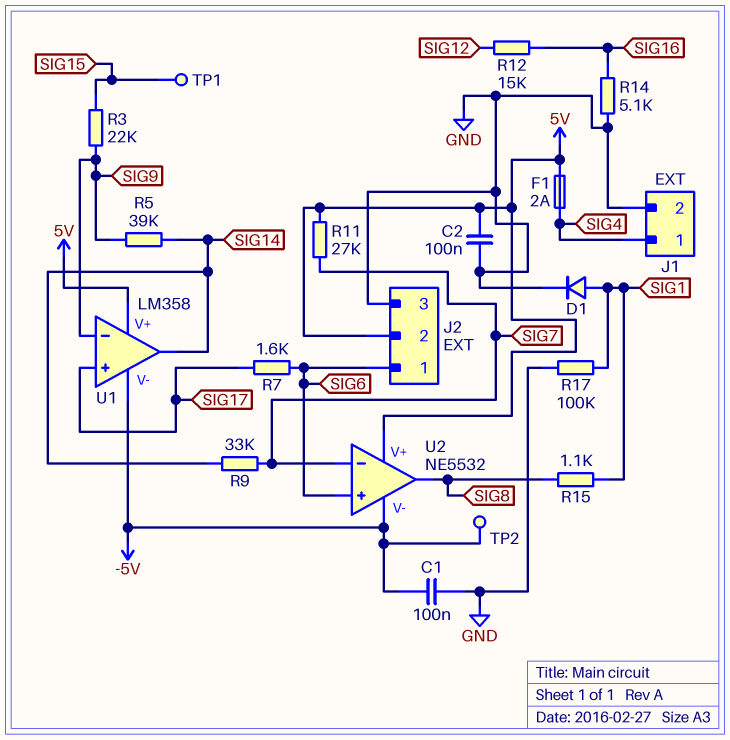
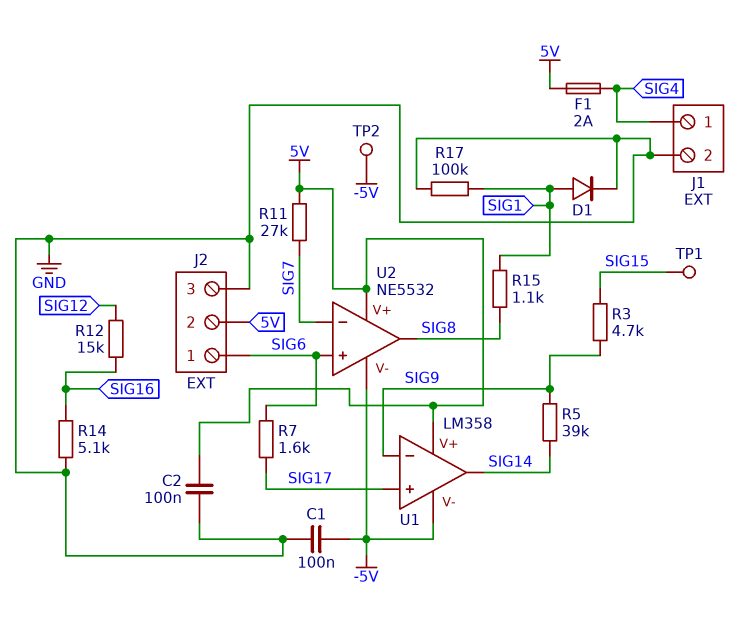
R3: 22k (SIG9, SIG15) -> 4.7k (SIG9, SIG15)
R9: 33k (SIG7, SIG14) -> none

